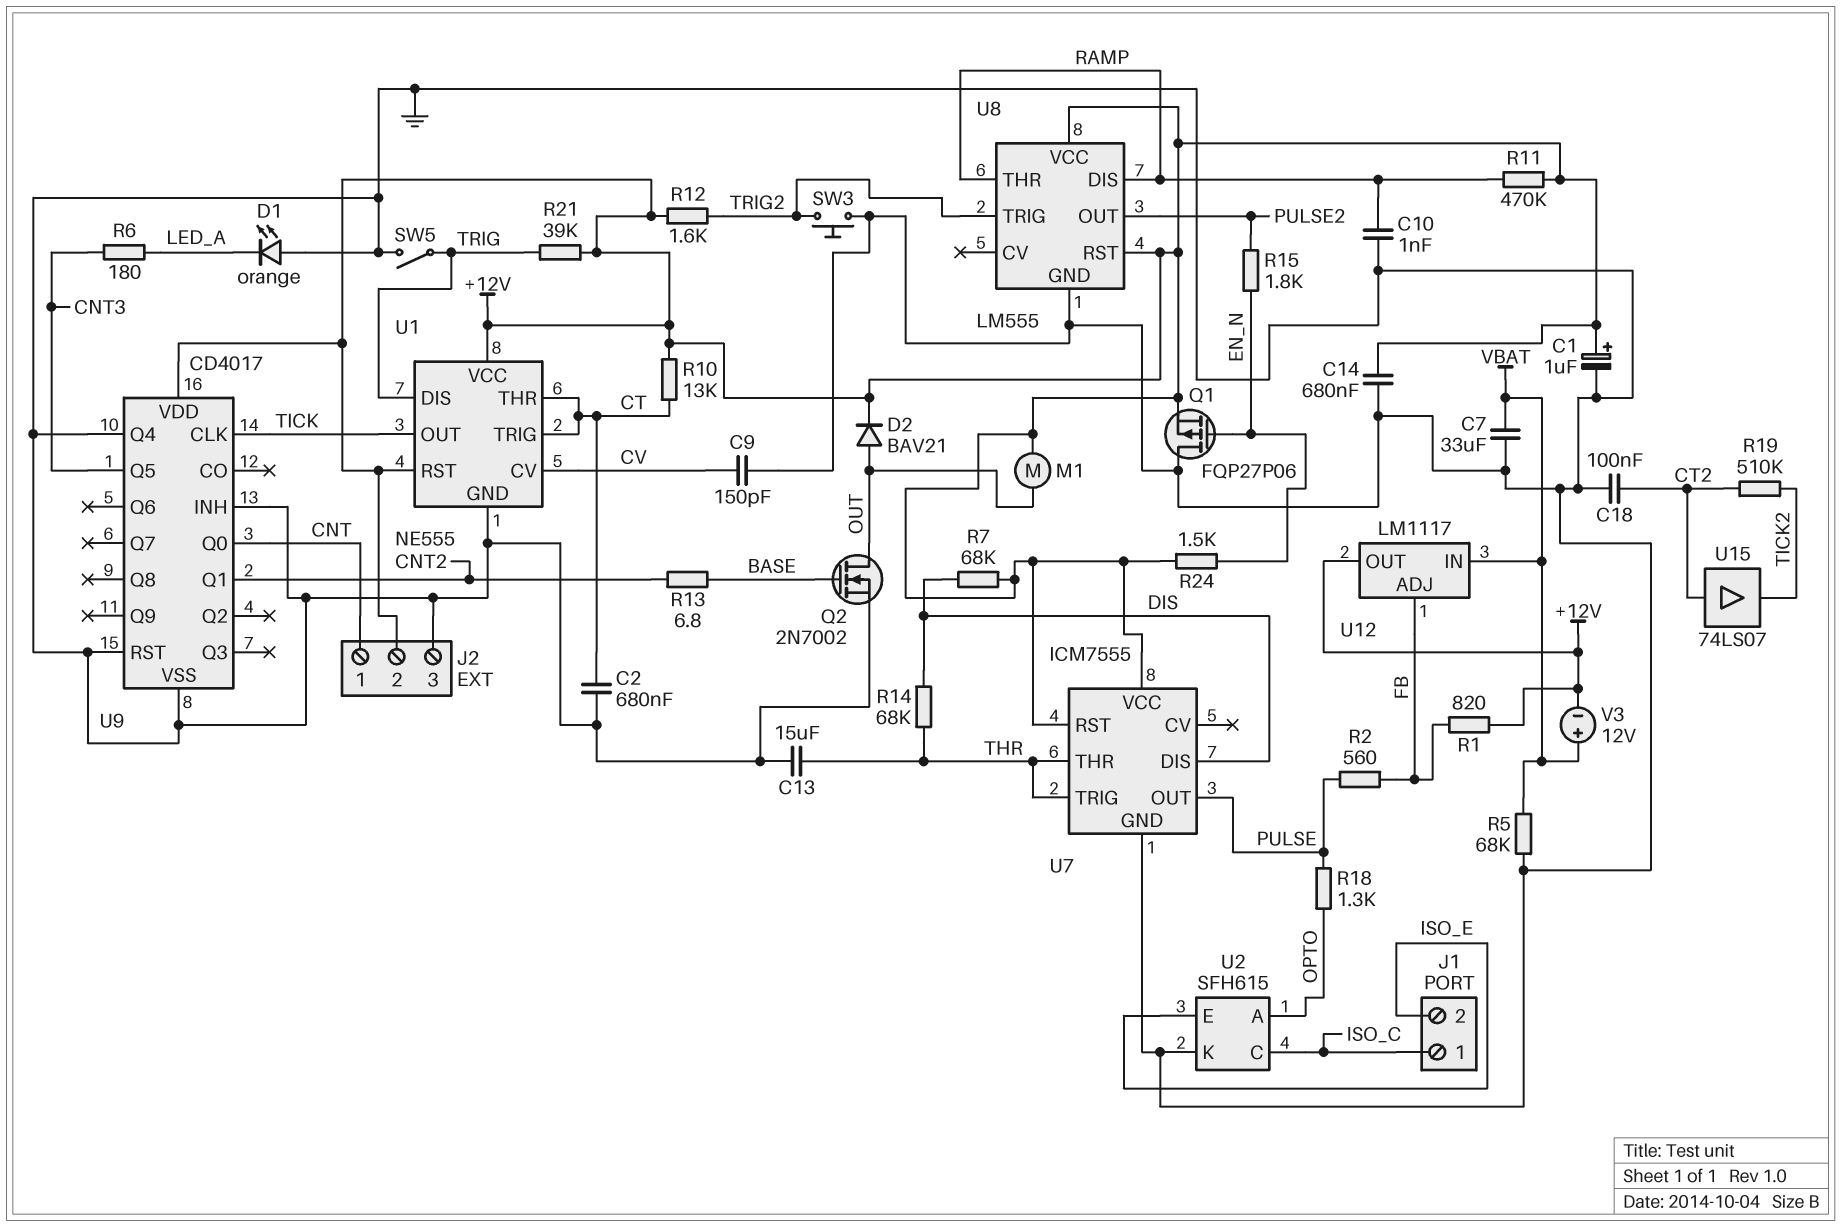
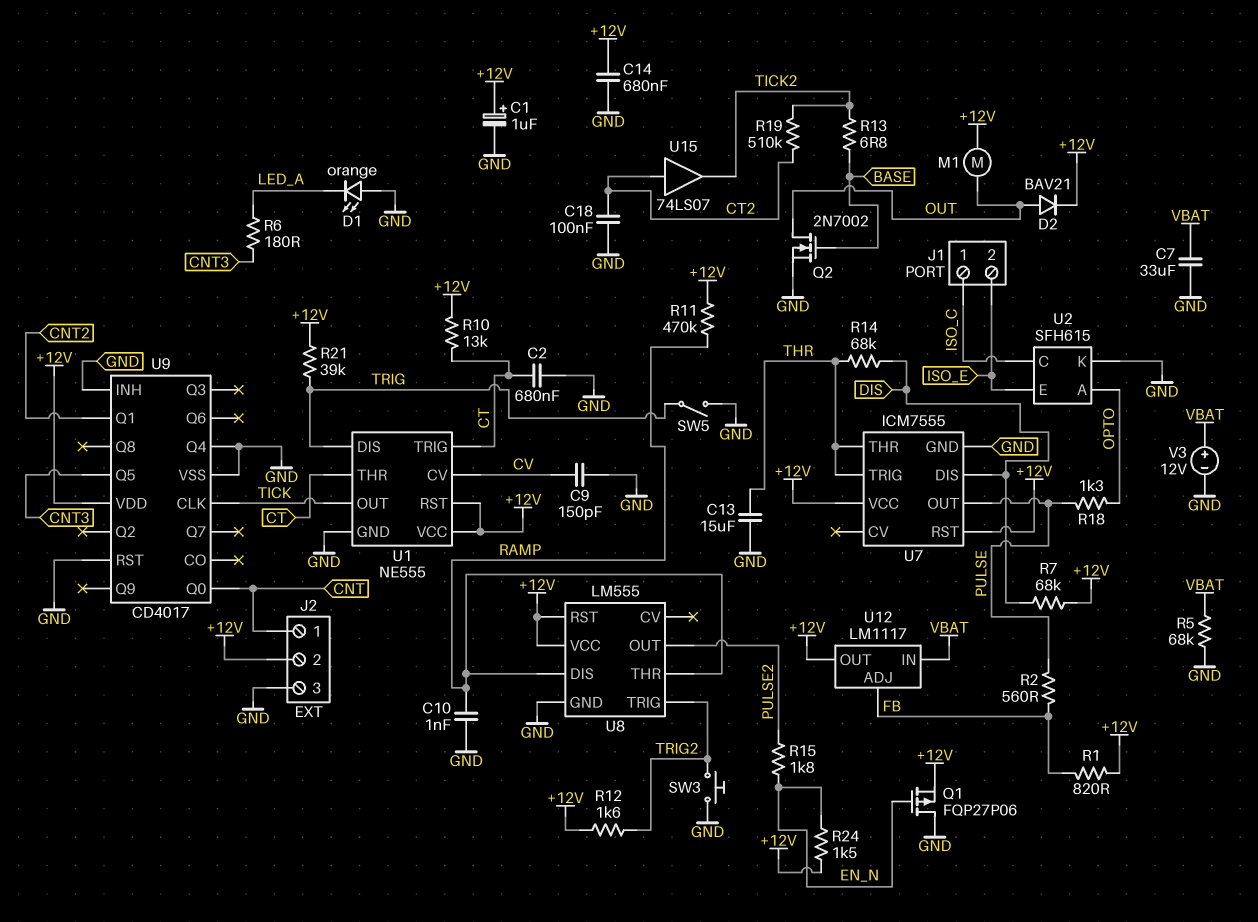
R13: 6.8 (BASE, CNT2) -> 6.8 (BASE, TICK2)
V3: 12V (plus VBAT, minus +12V) -> 12V (plus VBAT, minus GND)

